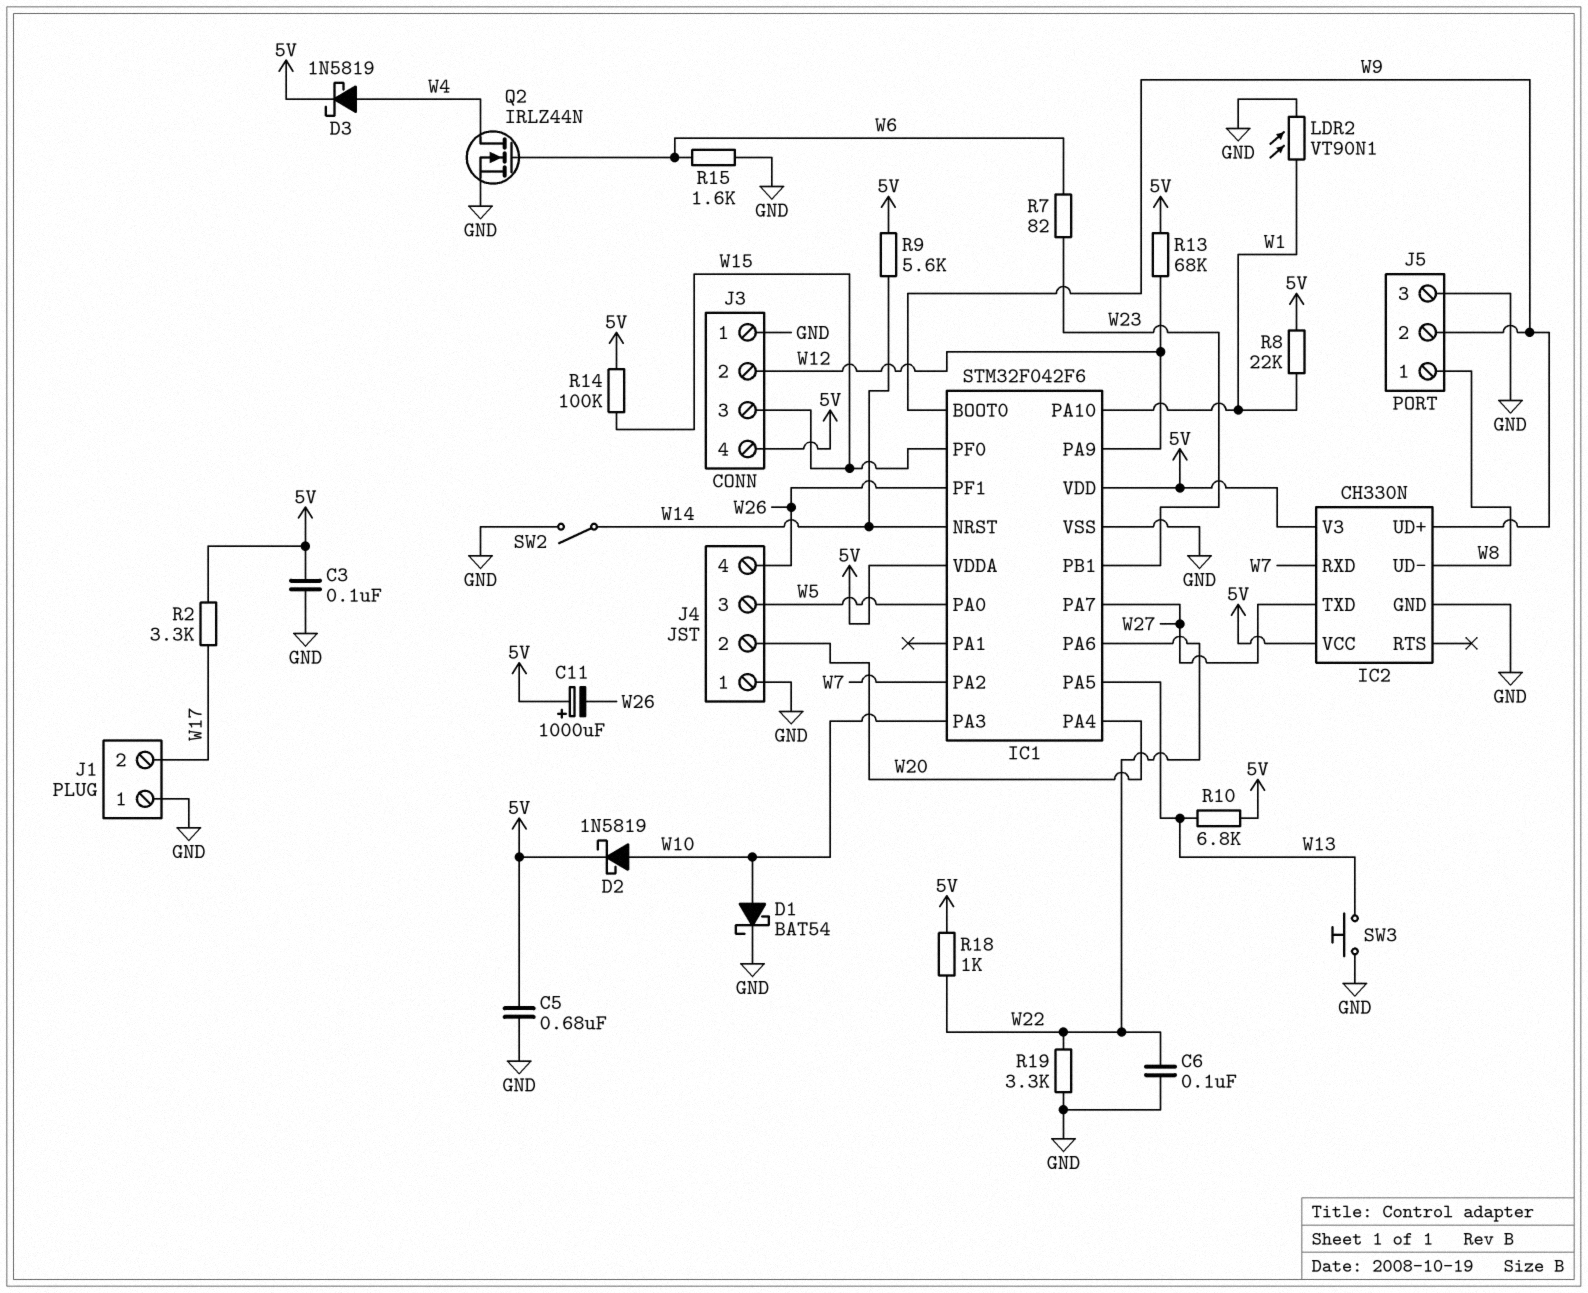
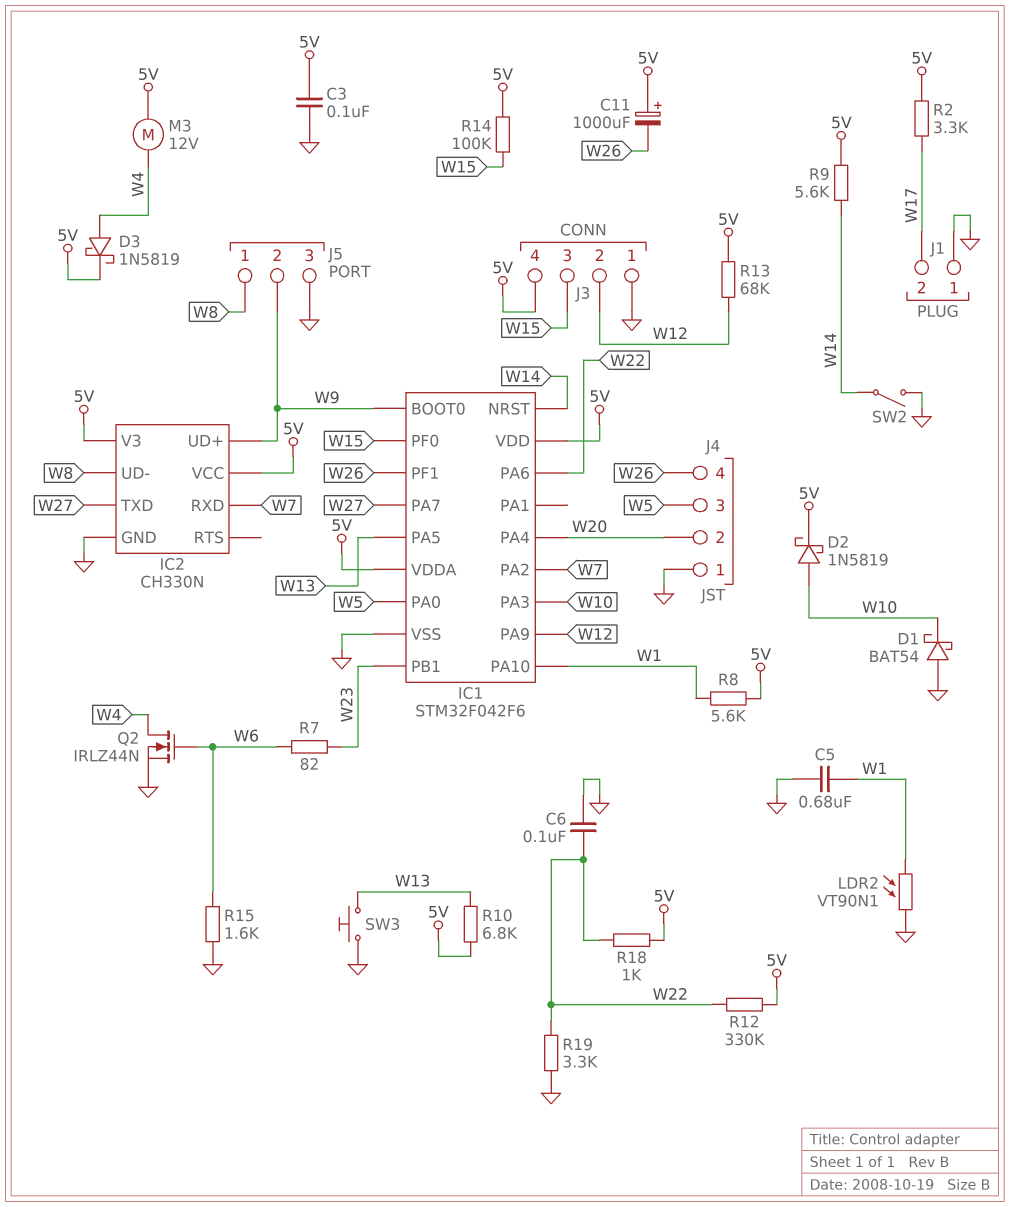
C5: 680nF (5V, GND) -> 680nF (GND, W1)
D1: schottky BAT54 (A W10, K GND) -> schottky BAT54 (A GND, K W10)
M3: none -> motor 12V (5V, W4)
R8: 22k (5V, W1) -> 5.6k (5V, W1)
R12: none -> 330k (5V, W22)

